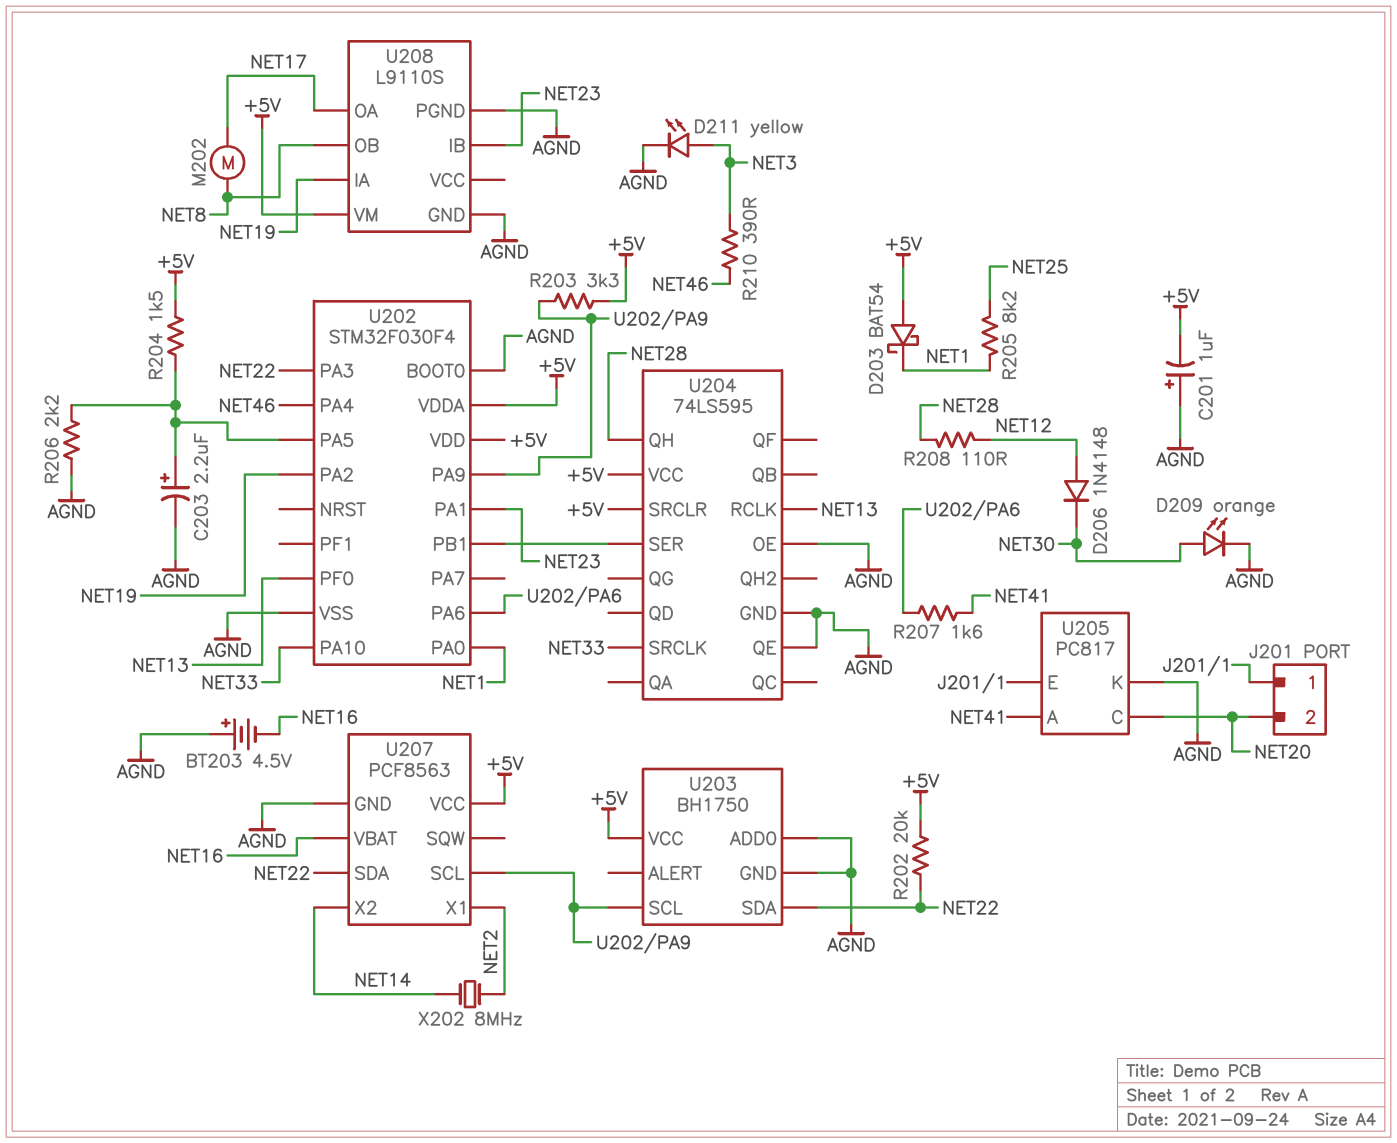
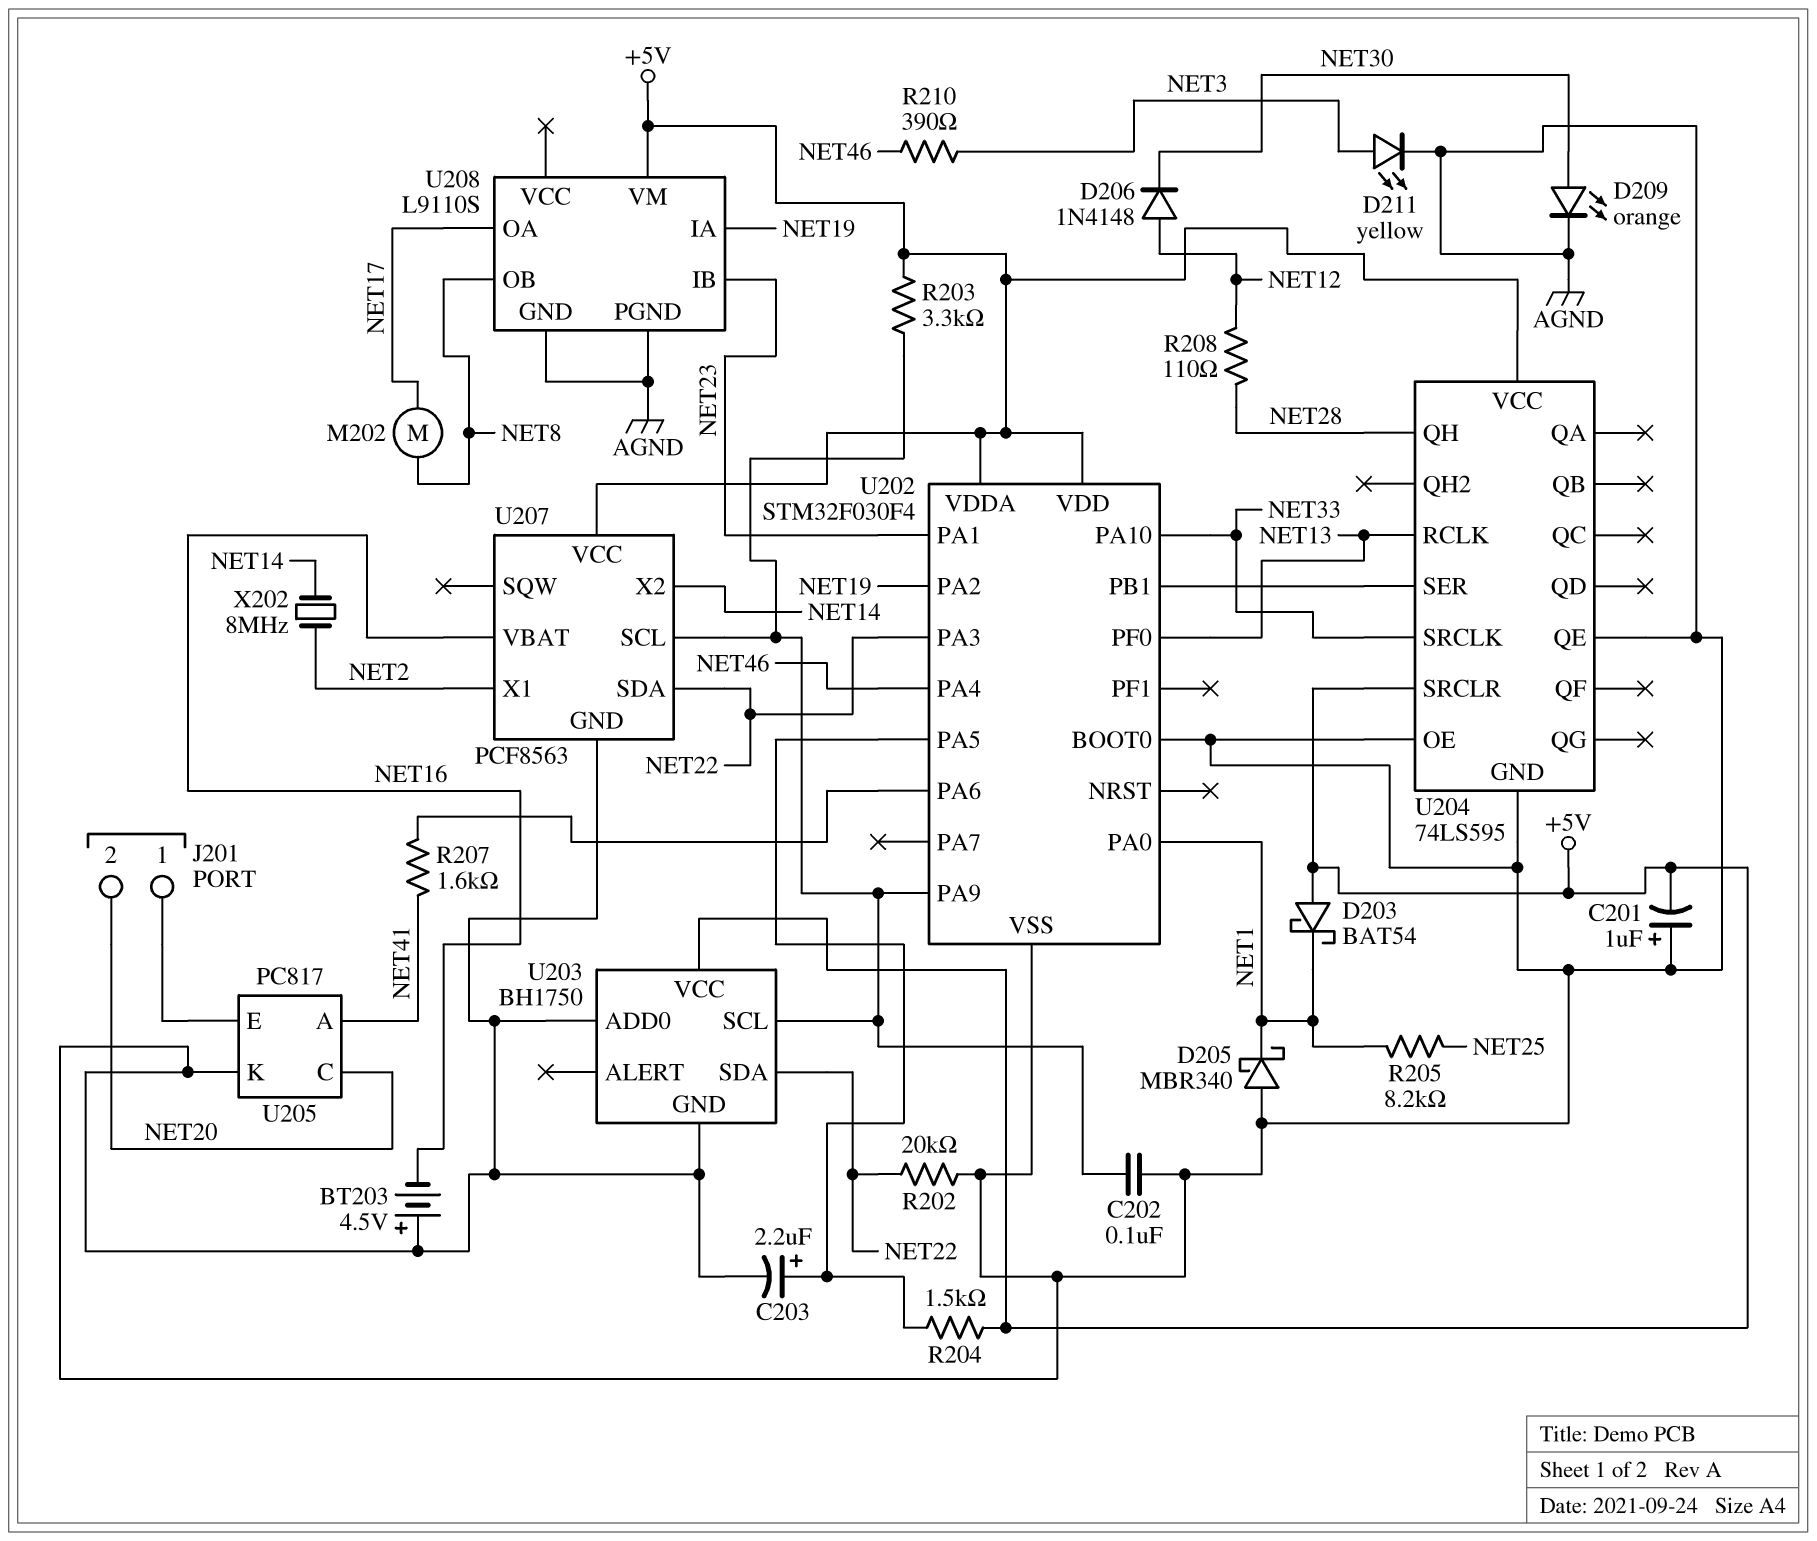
C202: none -> 100nF (AGND, U202/PA9)
D205: none -> schottky MBR340 (A AGND, K NET1)
R202: 20k (+5V, NET22) -> 20k (AGND, NET22)
R206: 2.2k (AGND, U202/PA5) -> none

